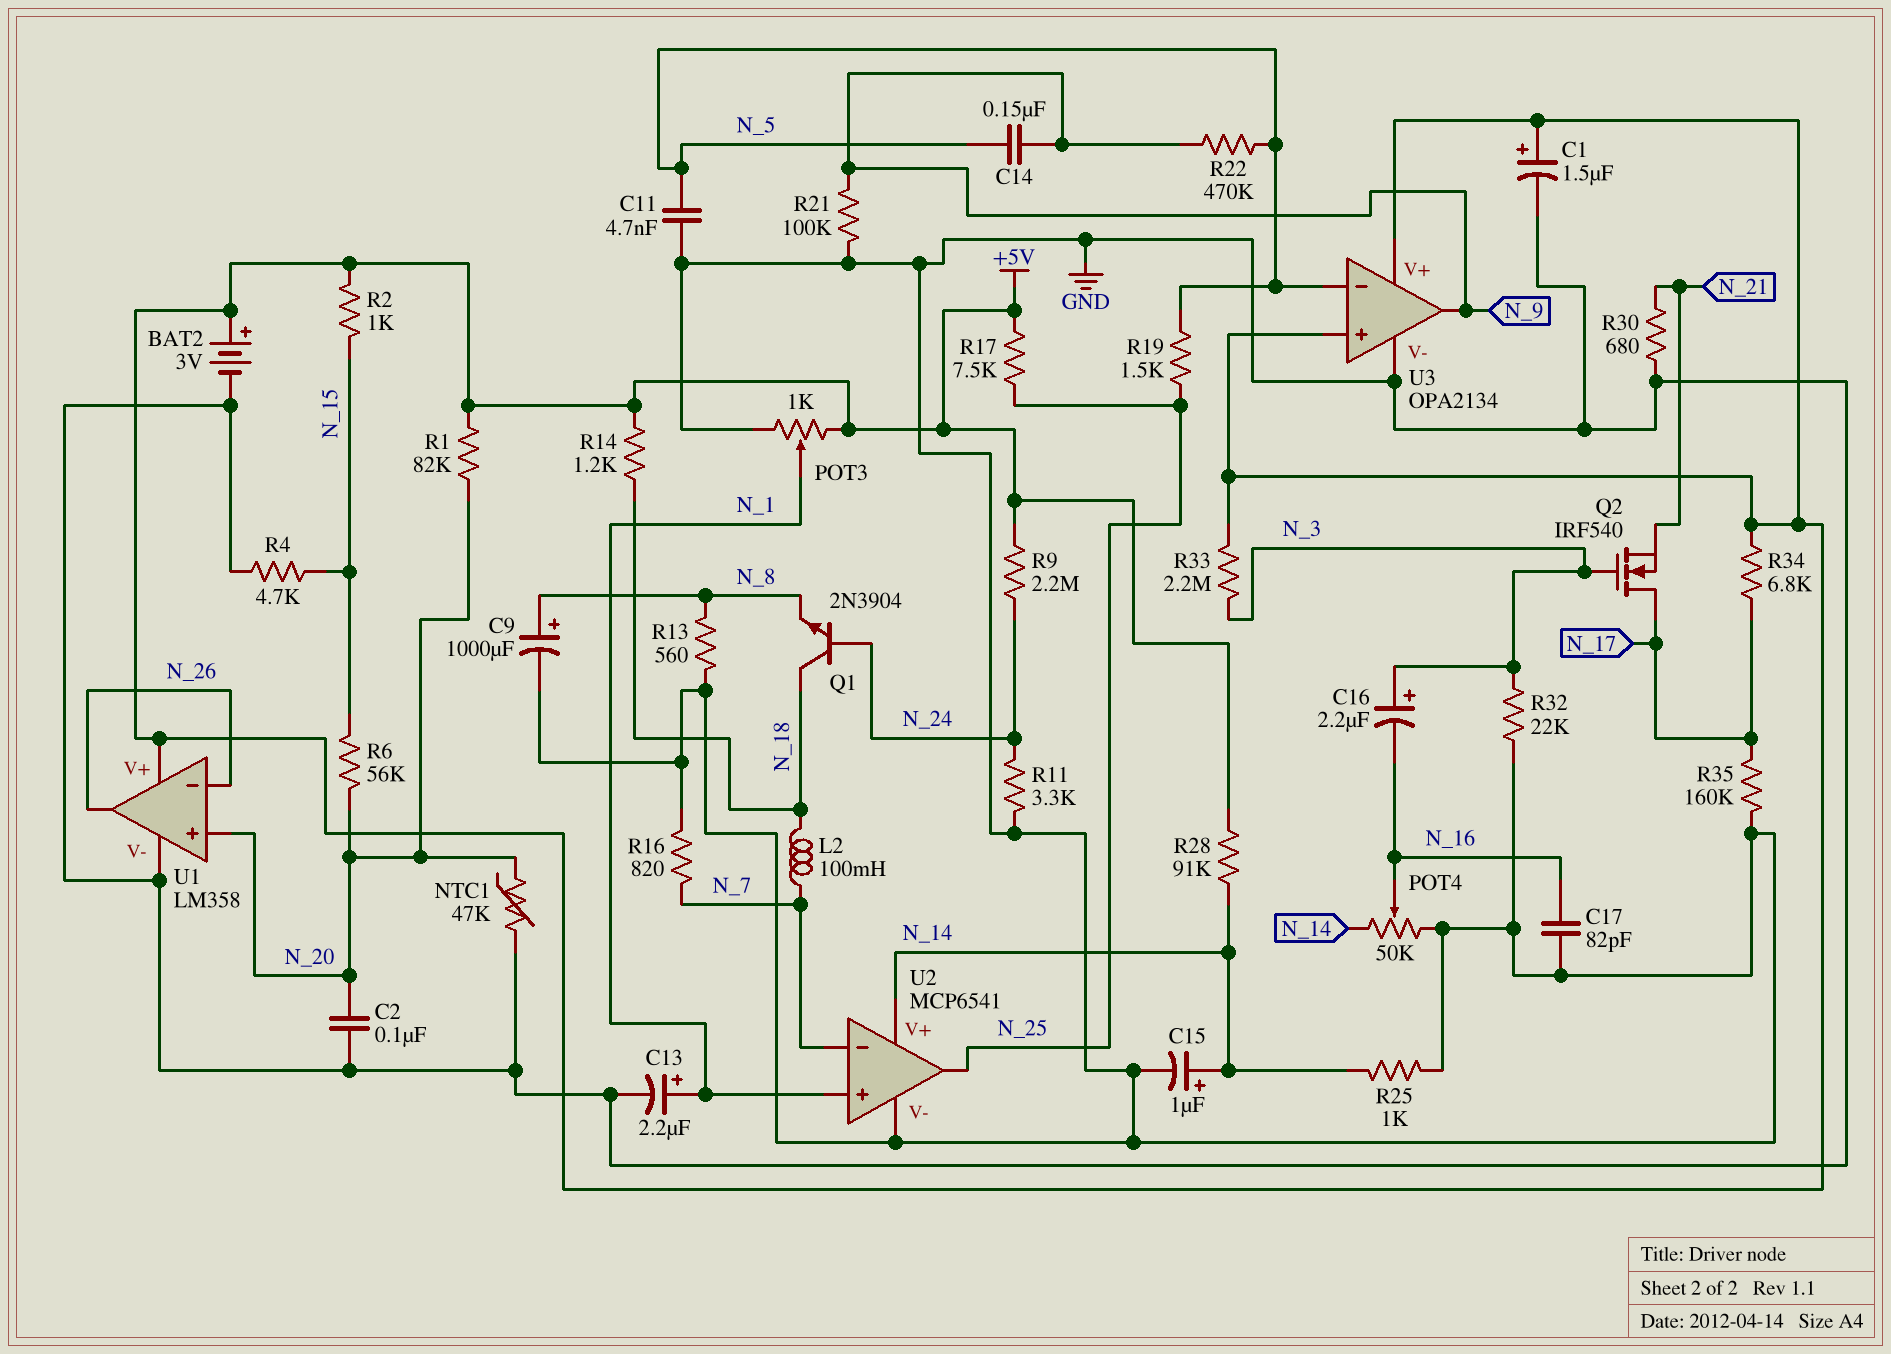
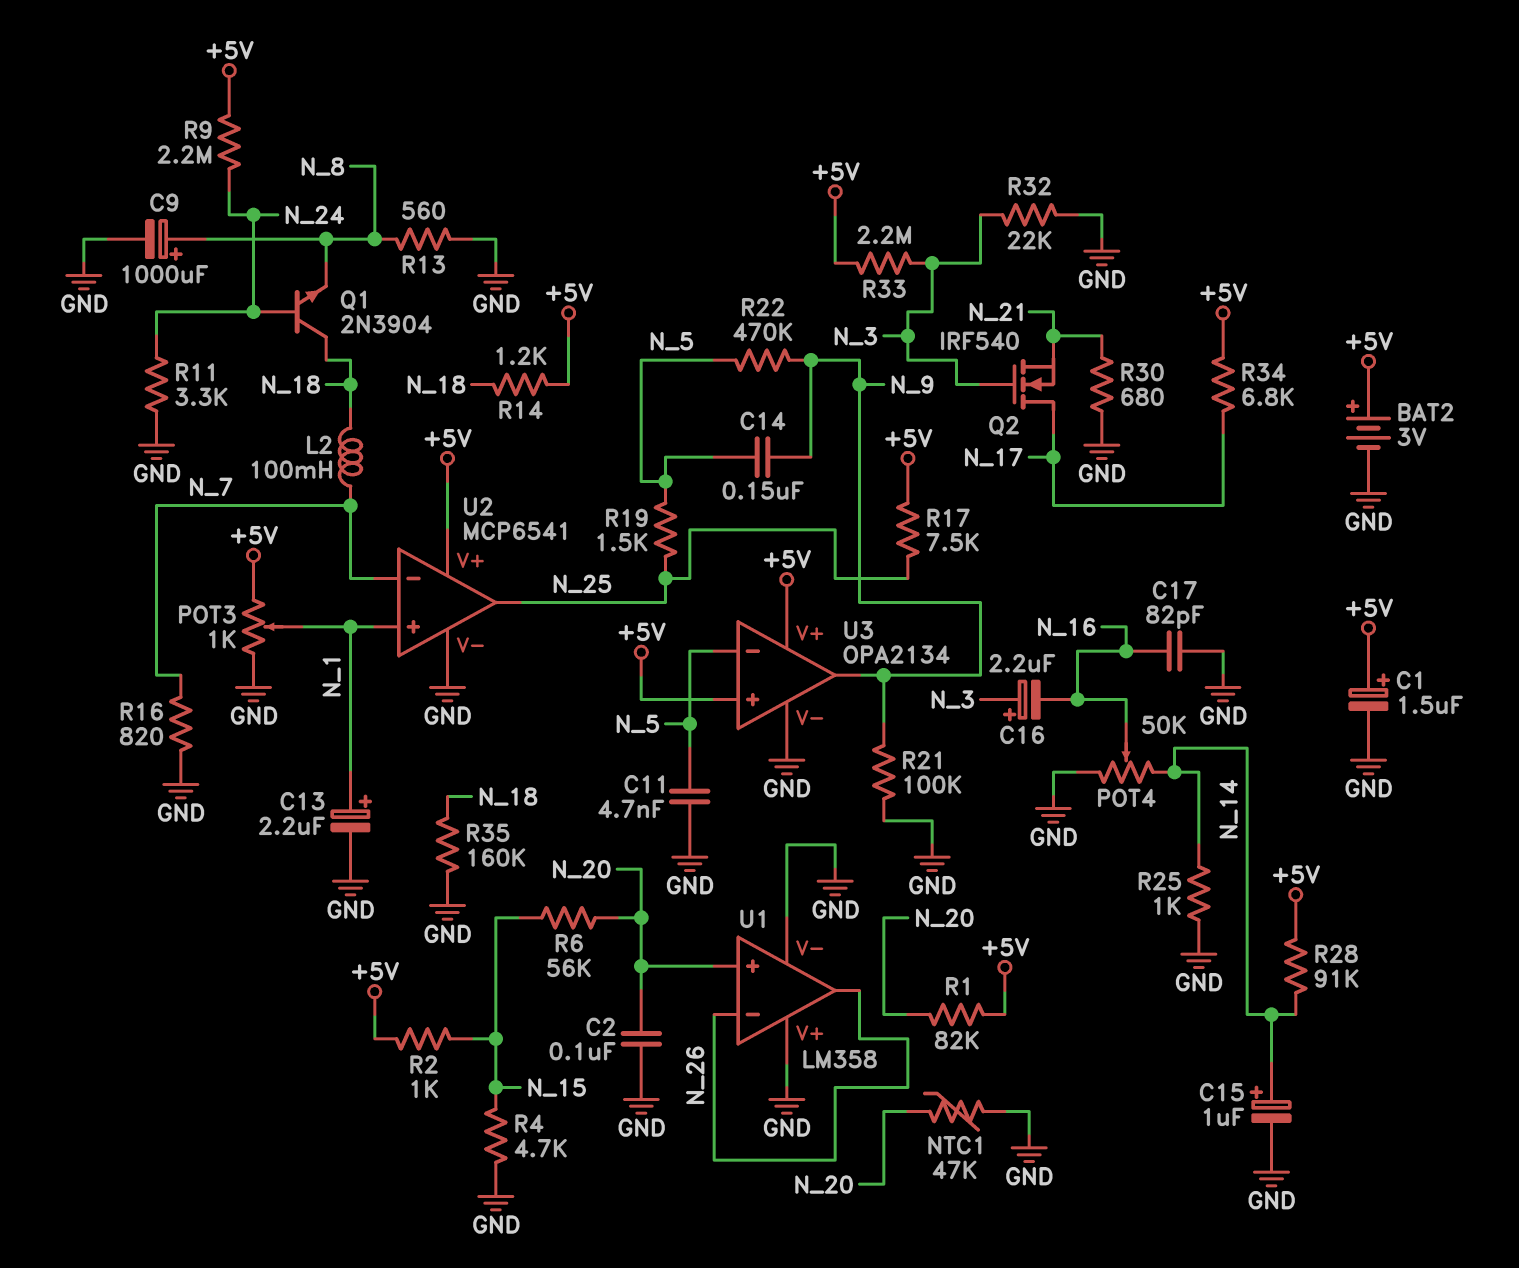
R35: 160k (GND, N_17) -> 160k (GND, N_18)
U1 pin V+: +5V -> GND
U2 pin V+: N_14 -> +5V

